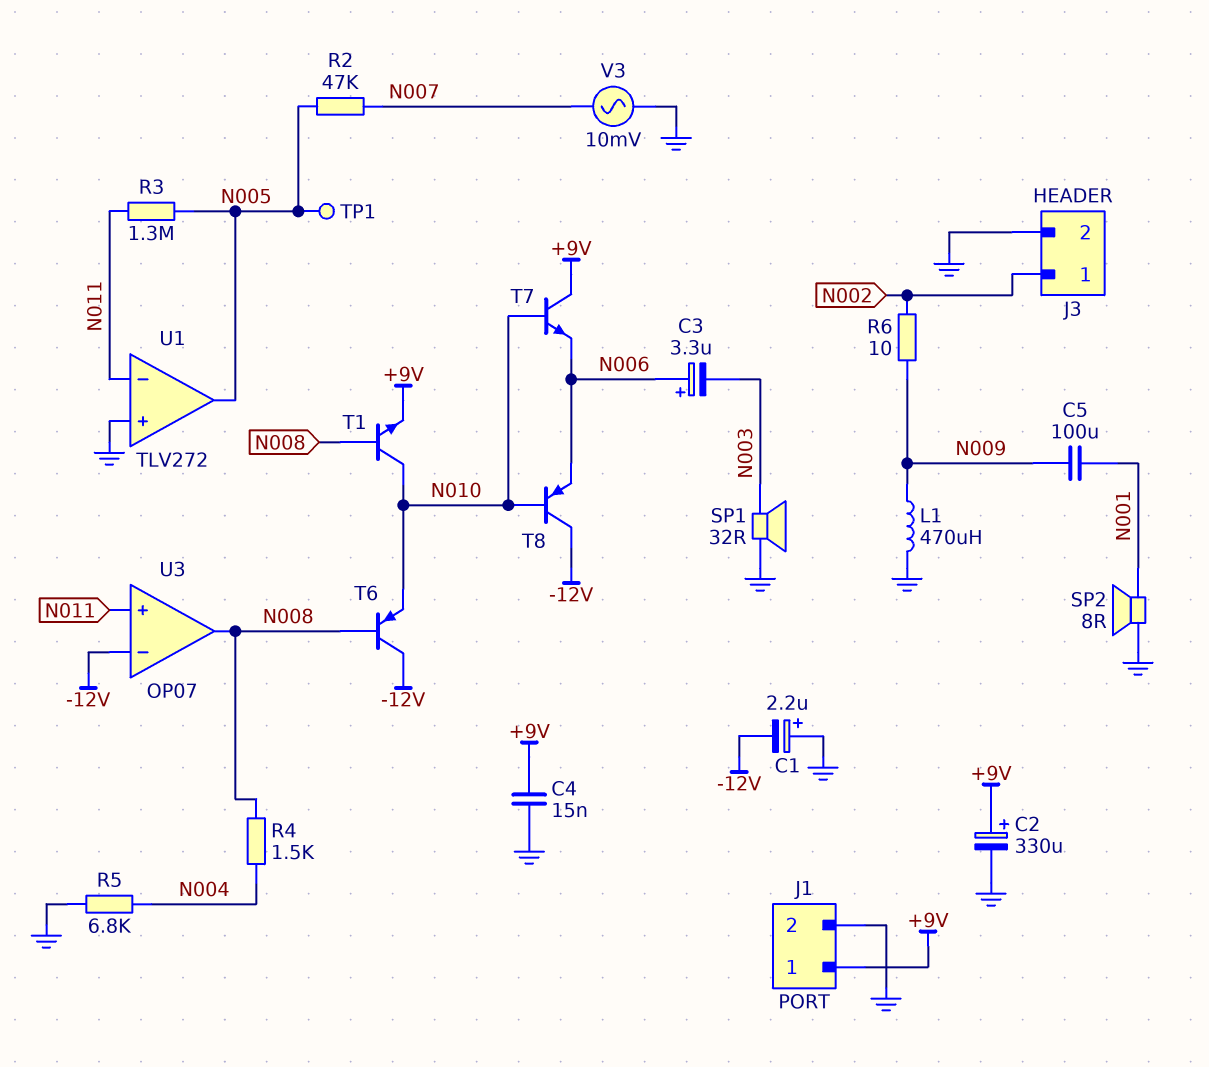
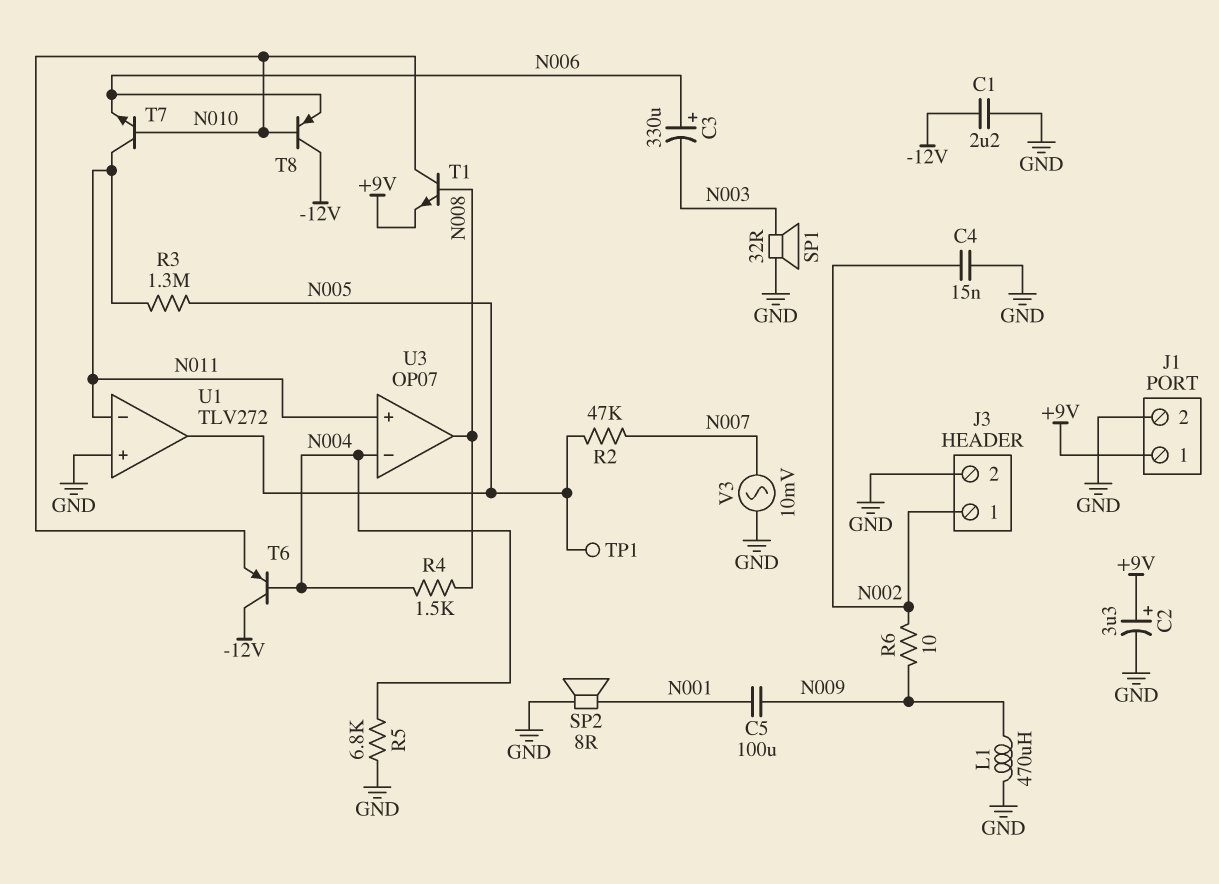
C1: 2.2uF (plus GND, minus -12V) -> 2.2uF (-12V, GND)
C2: 330uF (plus +9V, minus GND) -> 3.3uF (plus +9V, minus GND)
C3: 3.3uF (plus N006, minus N003) -> 330uF (plus N006, minus N003)
C4: 15nF (+9V, GND) -> 15nF (GND, N002)
T6: PNP (B N008, C -12V, E N010) -> PNP (B N004, C -12V, E N010)
T7: NPN (B N010, C +9V, E N006) -> NPN (B N010, C N011, E N006)
U3 pin in-: -12V -> N004

